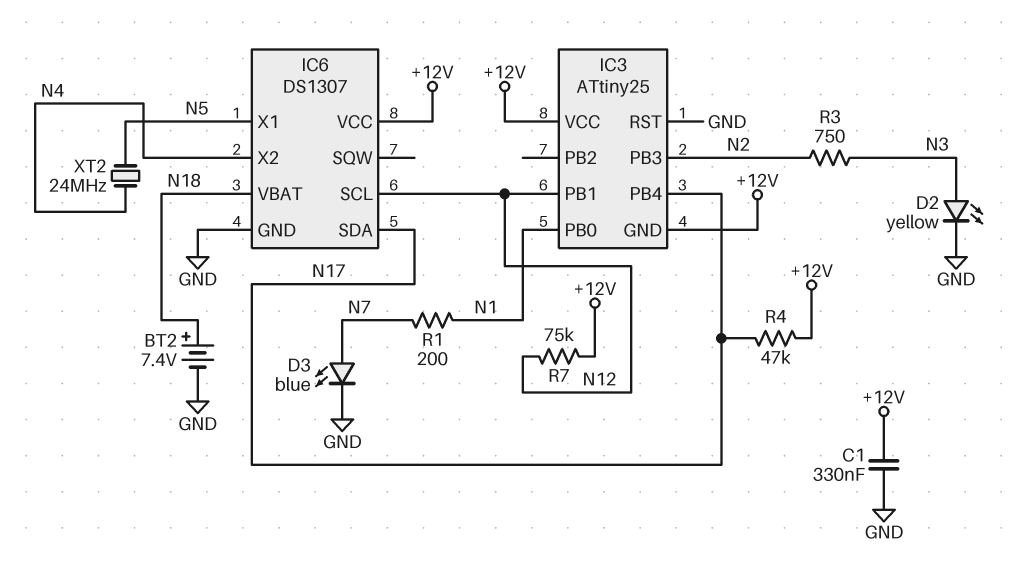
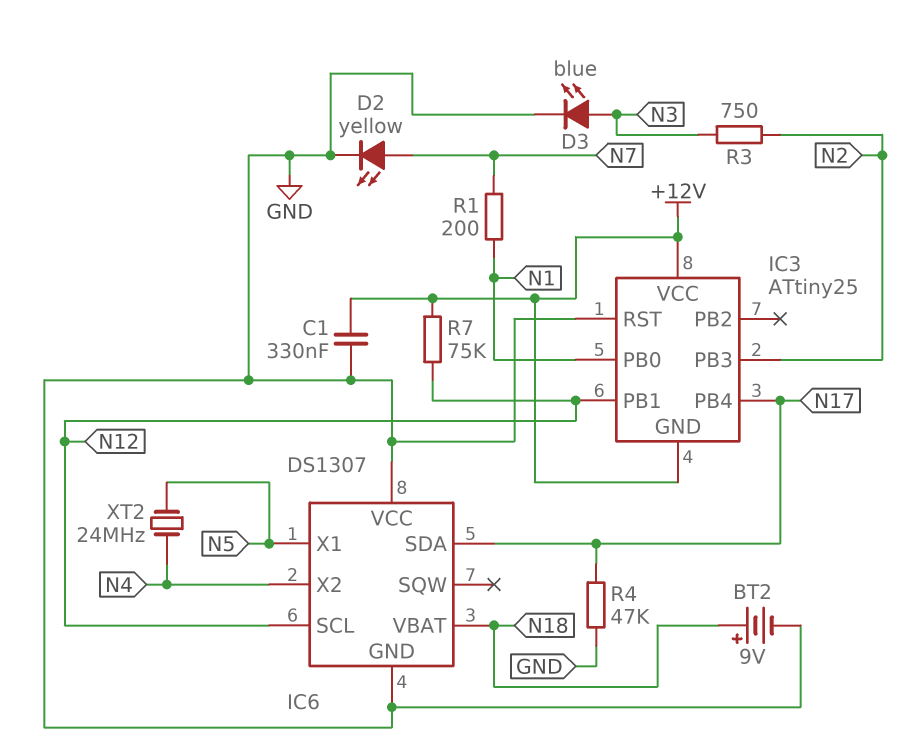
BT2: 7.4V (plus N18, minus GND) -> 9V (plus N18, minus GND)
D2: LED yellow (A N3, K GND) -> LED yellow (A N7, K GND)
D3: LED blue (A N7, K GND) -> LED blue (A N3, K GND)
IC6 pin VCC: +12V -> GND
R4: 47k (+12V, N17) -> 47k (GND, N17)

